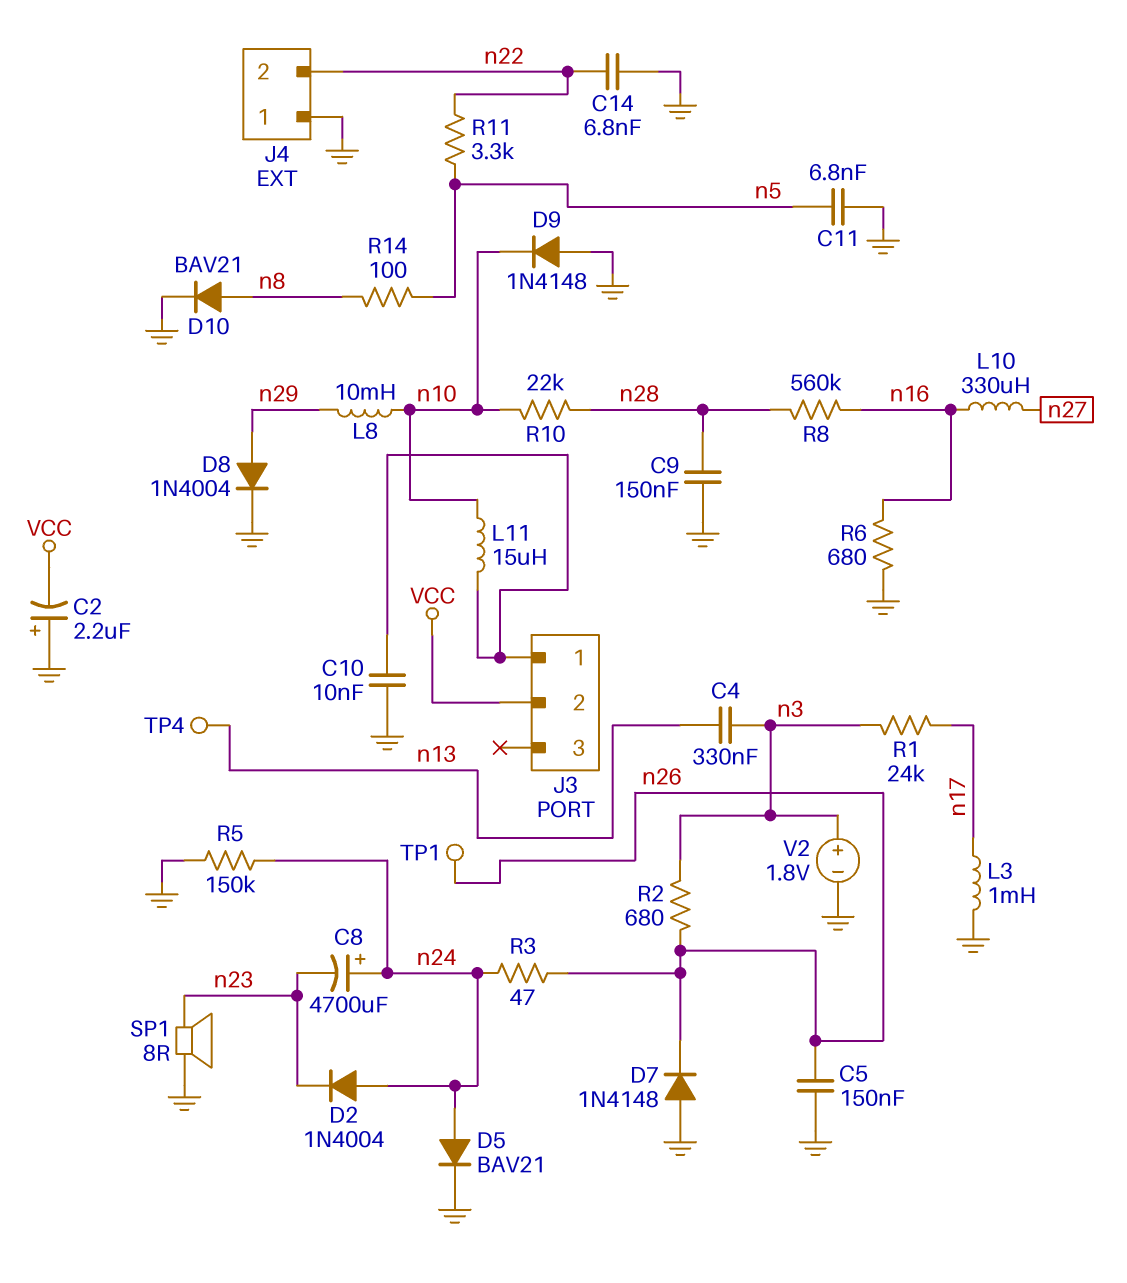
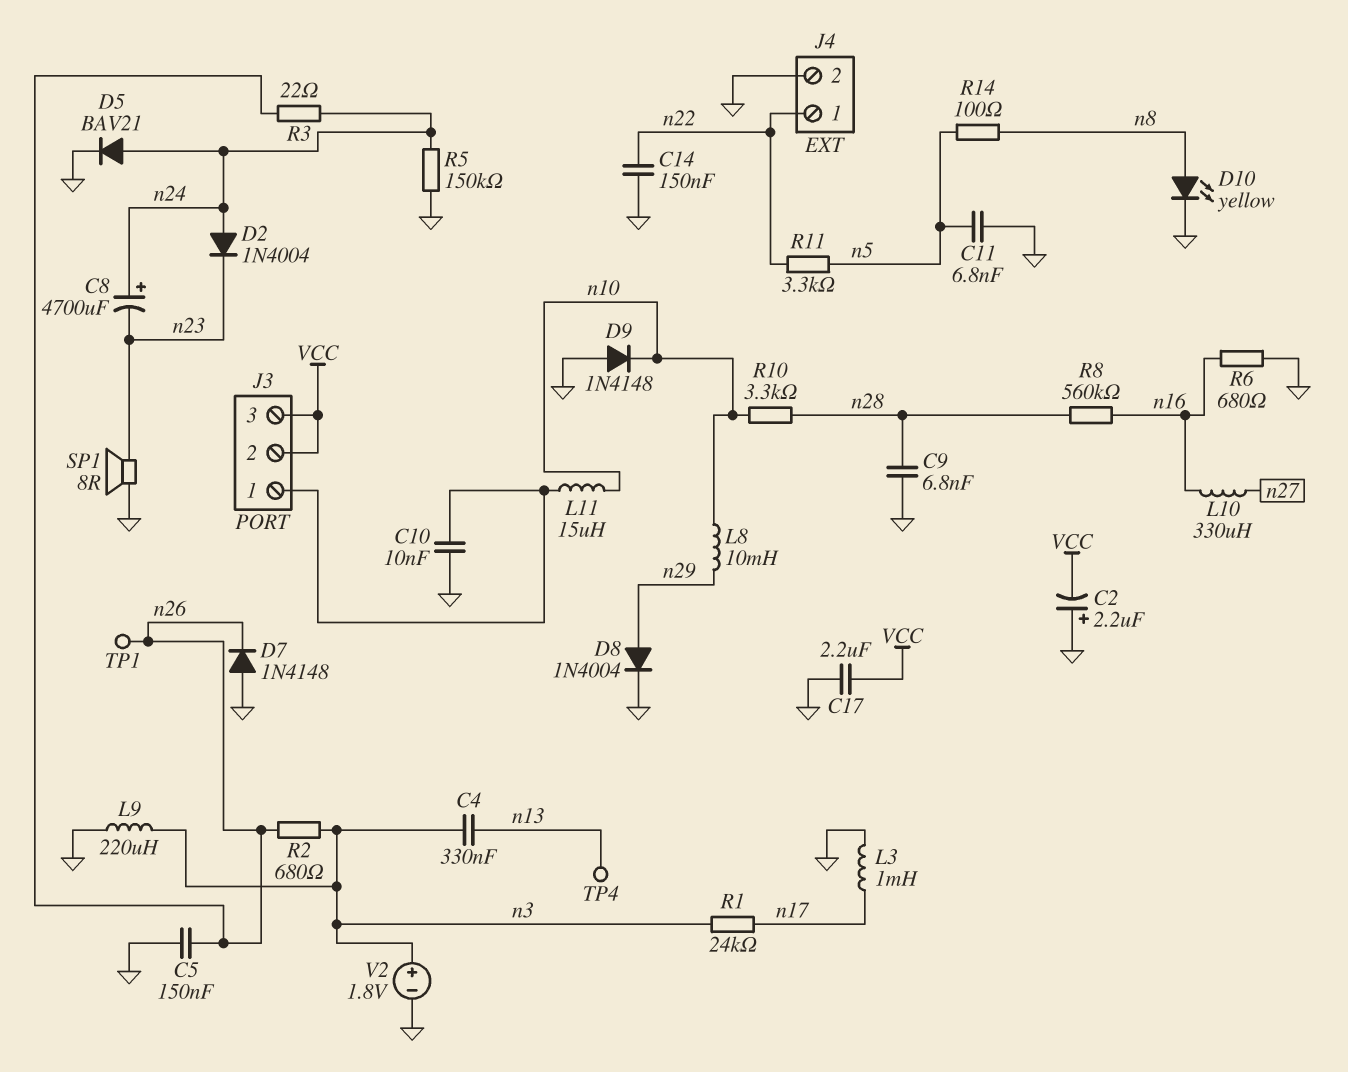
C9: 150nF (GND, n28) -> 6.8nF (GND, n28)
C14: 6.8nF (GND, n22) -> 150nF (GND, n22)
C17: none -> 2.2uF (GND, VCC)
D10: diode BAV21 (A n8, K GND) -> LED yellow (A n8, K GND)
J3 pin 3: none -> VCC
J4 pin 1: GND -> n22
J4 pin 2: n22 -> GND
L9: none -> 220uH (GND, n3)
R3: 47 (n24, n26) -> 22 (n24, n26)
R10: 22k (n10, n28) -> 3.3k (n10, n28)

